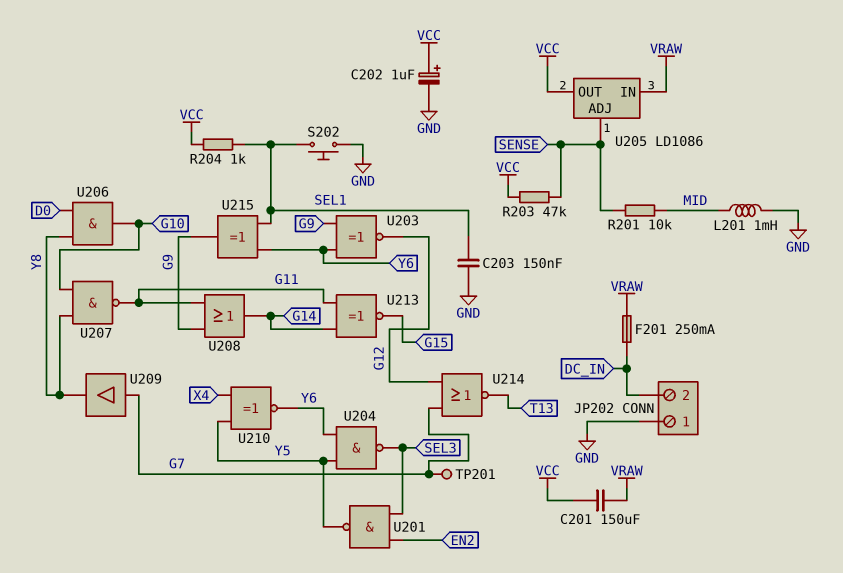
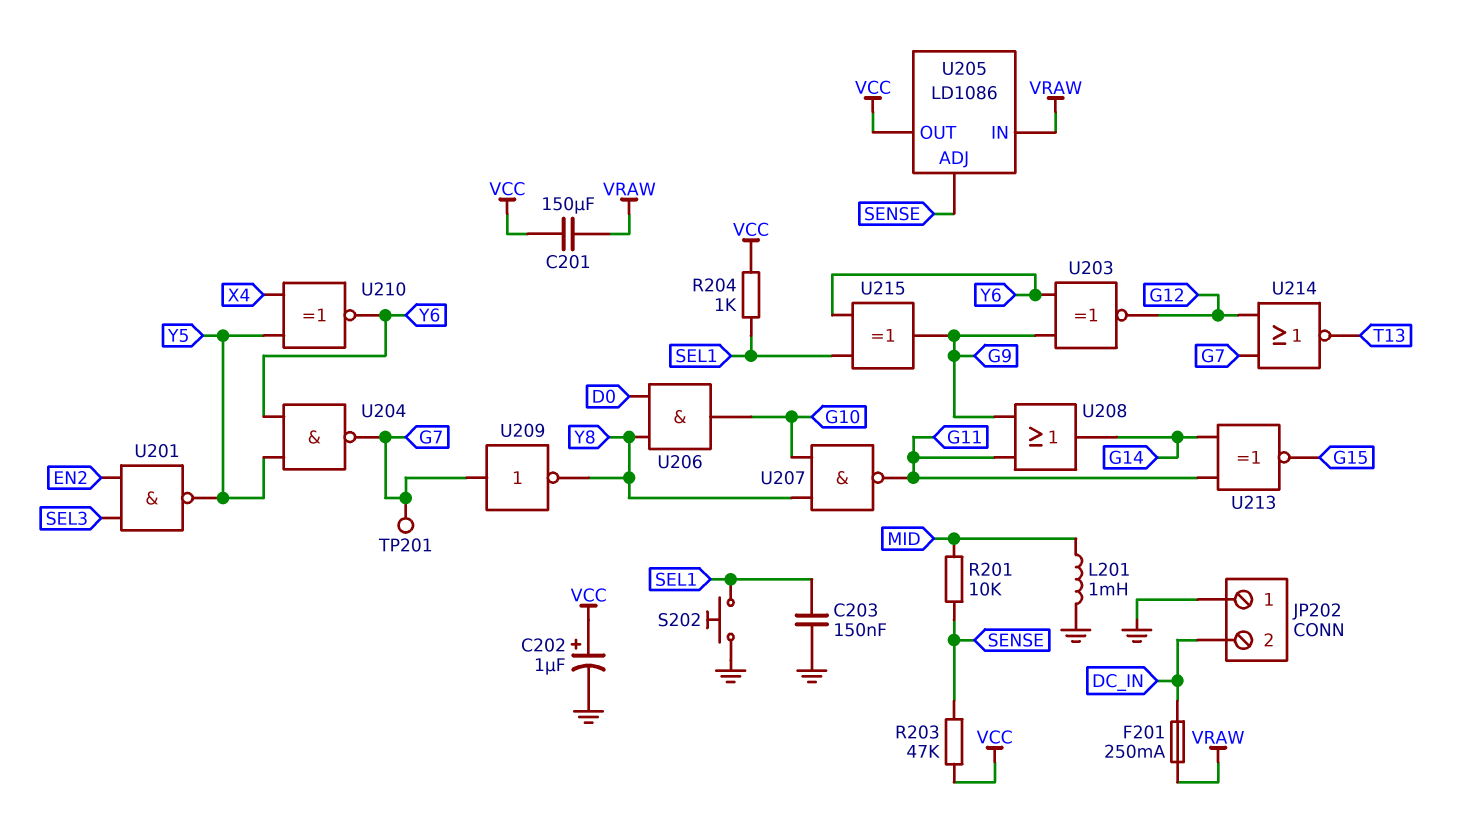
U204: NAND (in Y5, in Y6, out SEL3) -> NAND (in Y5, in Y6, out G7)
U209: buffer (in G7, out Y8) -> NOT (in G7, out Y8)

